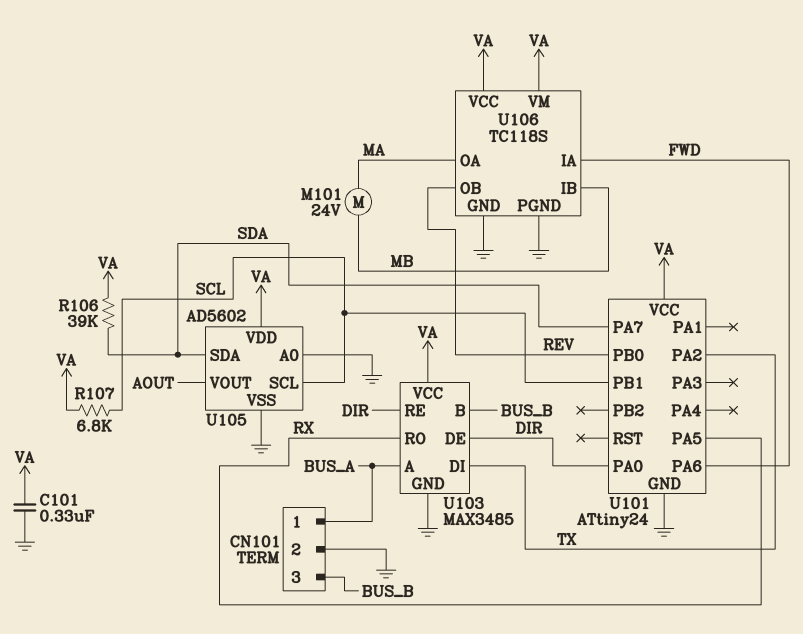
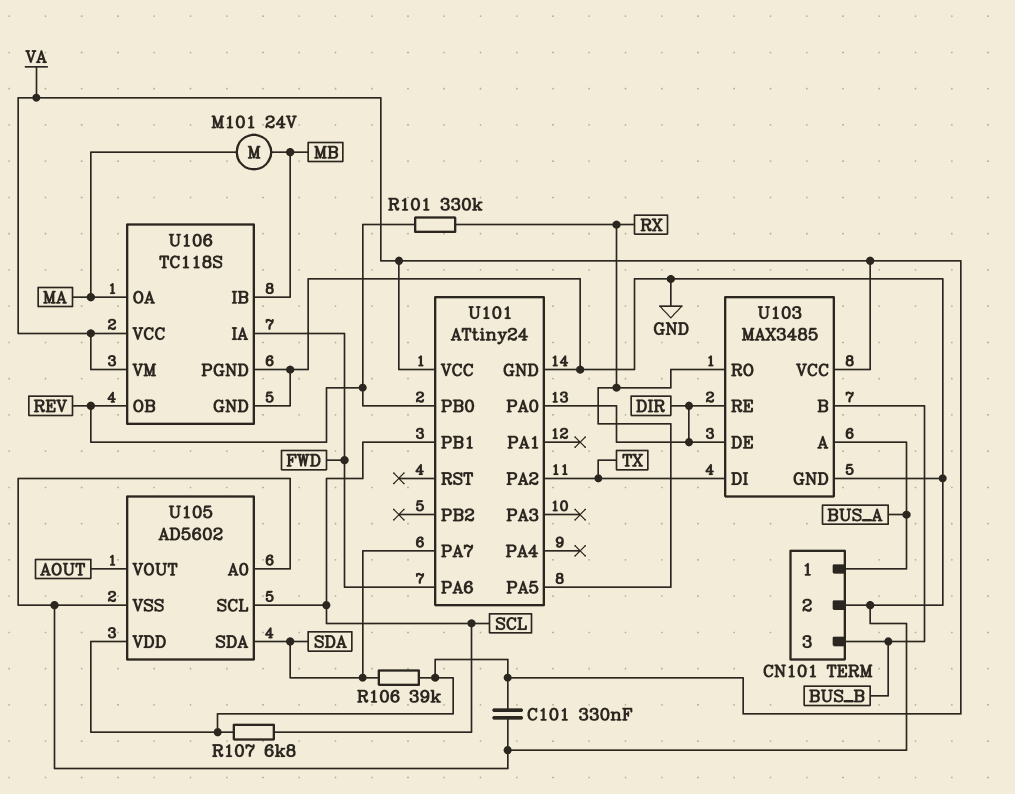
R101: none -> 330k (REV, RX)

